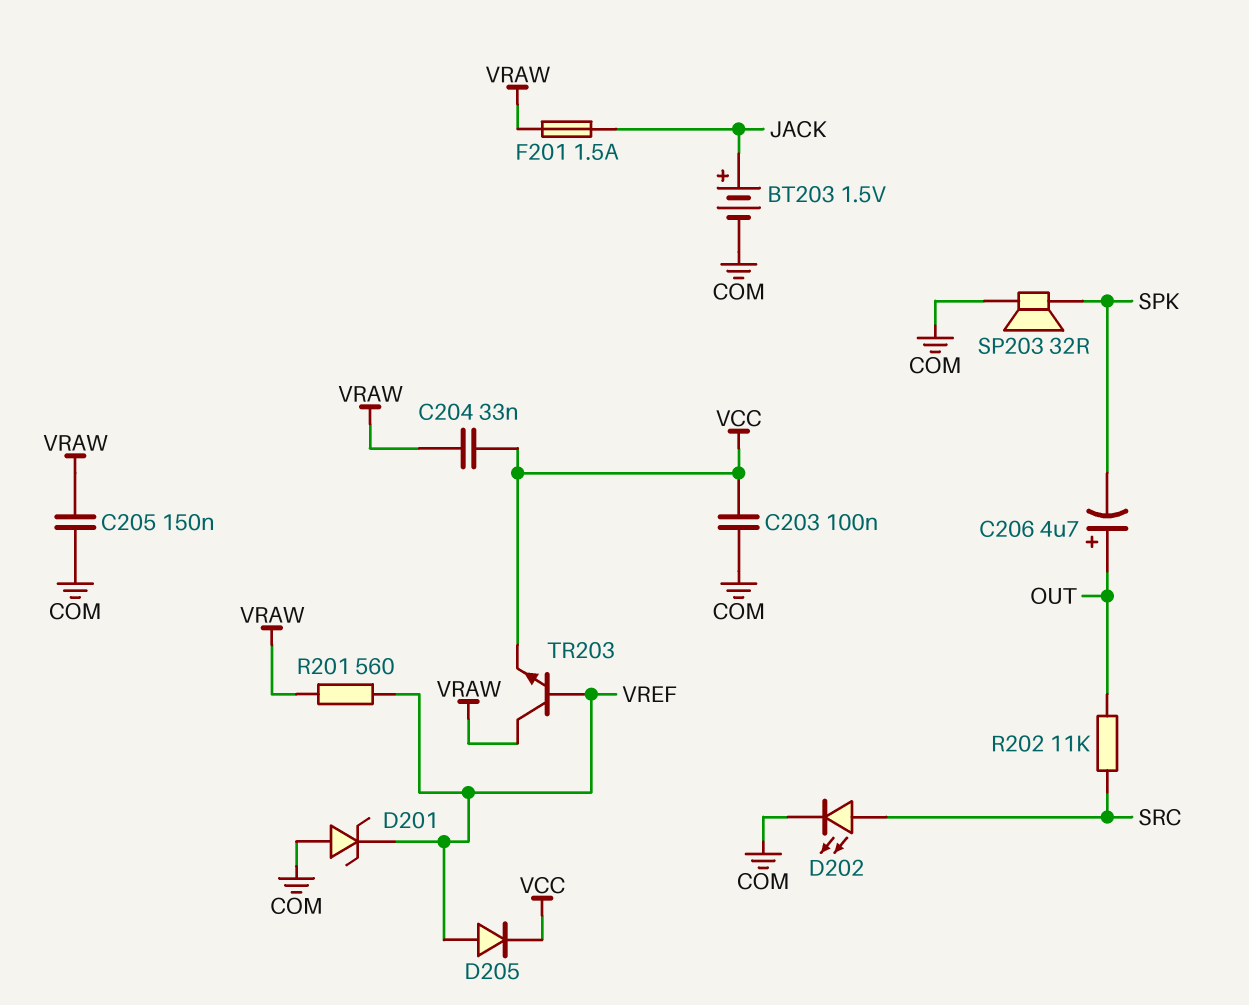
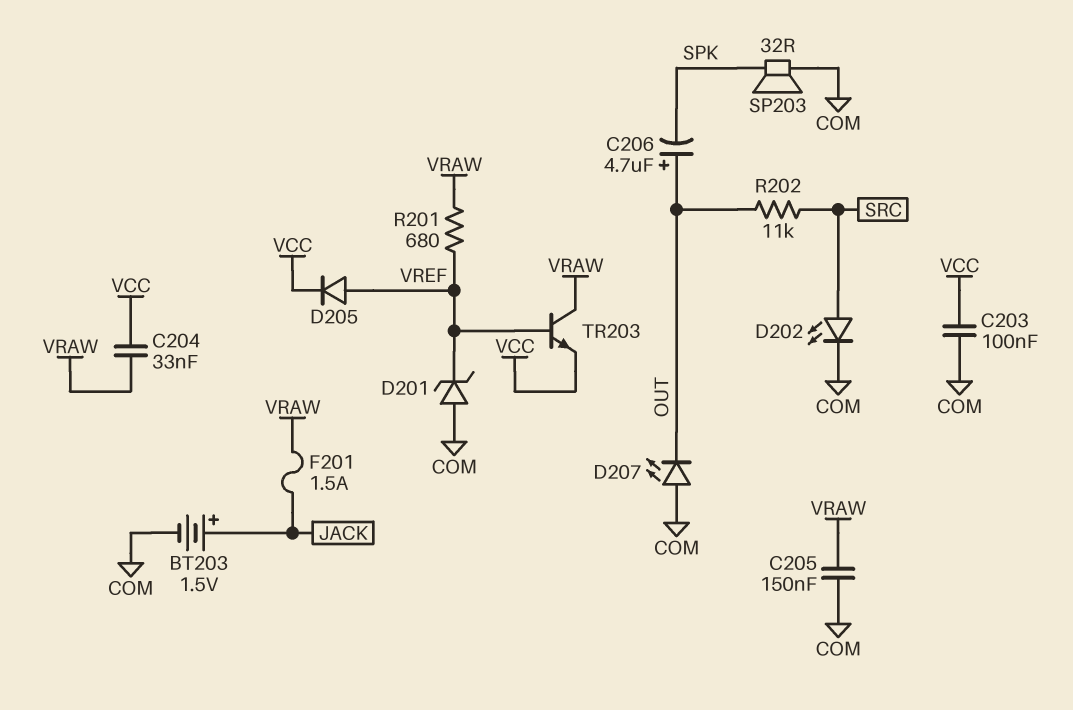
D207: none -> LED (A COM, K OUT)
R201: 560 (VRAW, VREF) -> 680 (VRAW, VREF)

